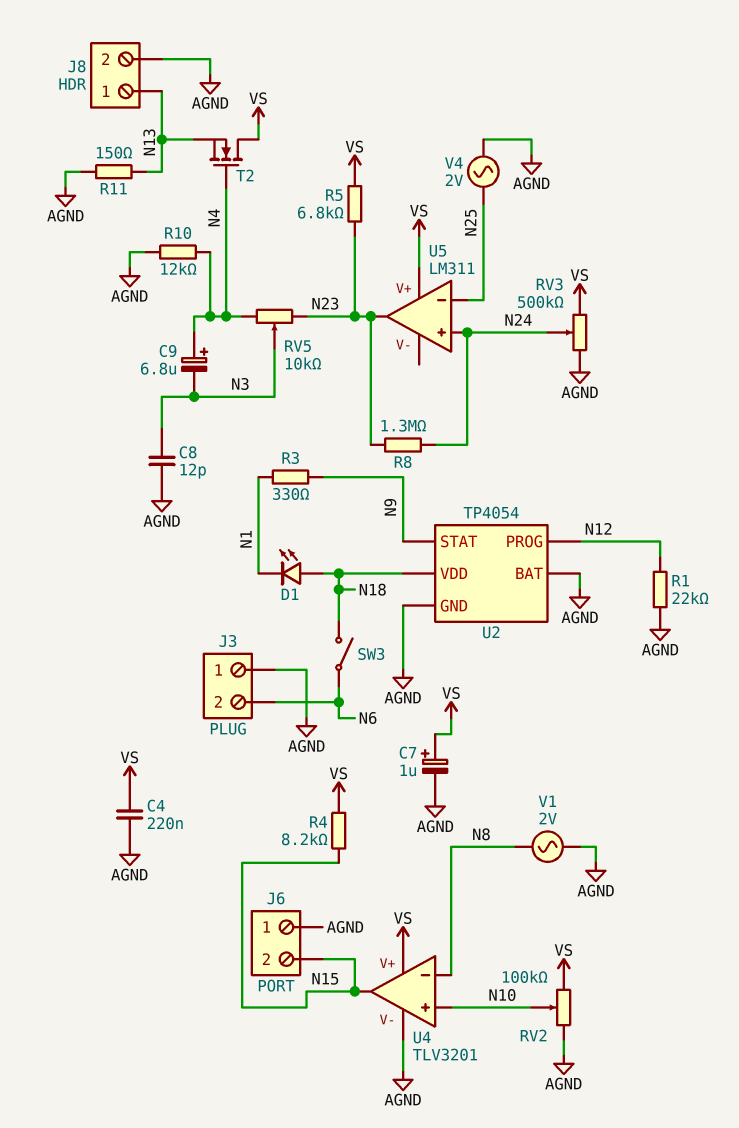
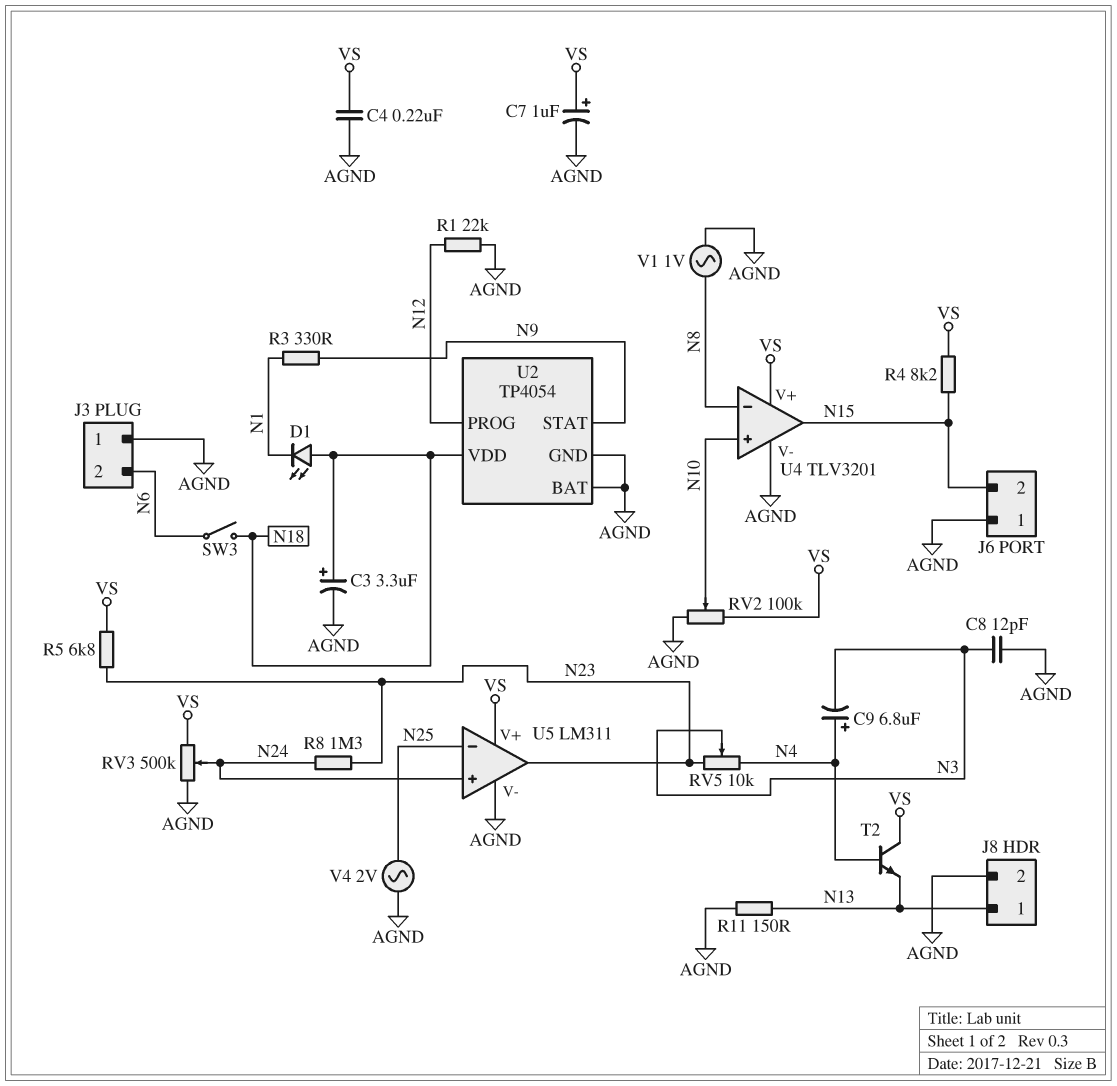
C3: none -> 3.3uF (plus N18, minus AGND)
R10: 12k (AGND, N4) -> none
T2: NMOS (G N4, D VS, S N13) -> NPN (B N4, C VS, E N13)
U5 pin V-: none -> AGND
V1: AC 2V (AGND, N8) -> AC 1V (AGND, N8)

